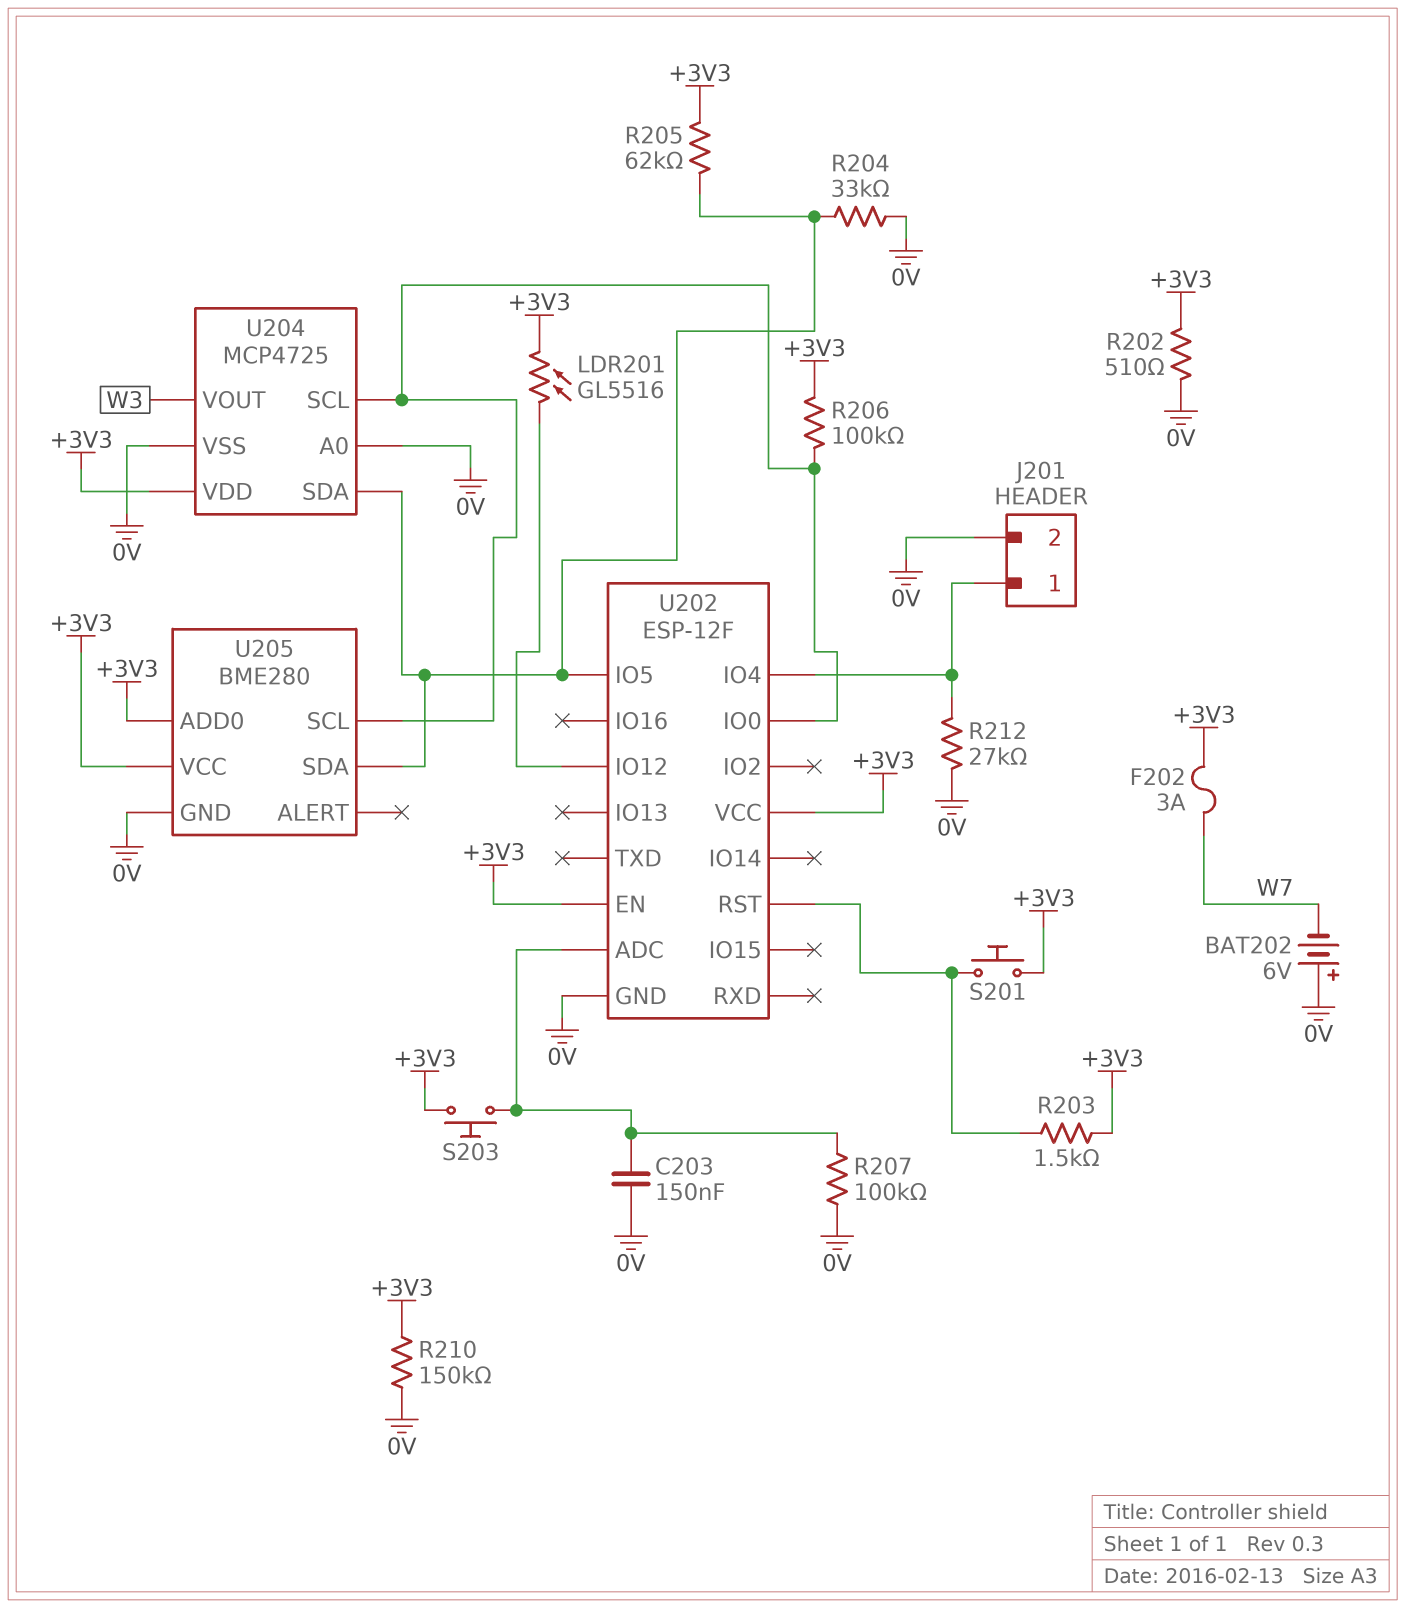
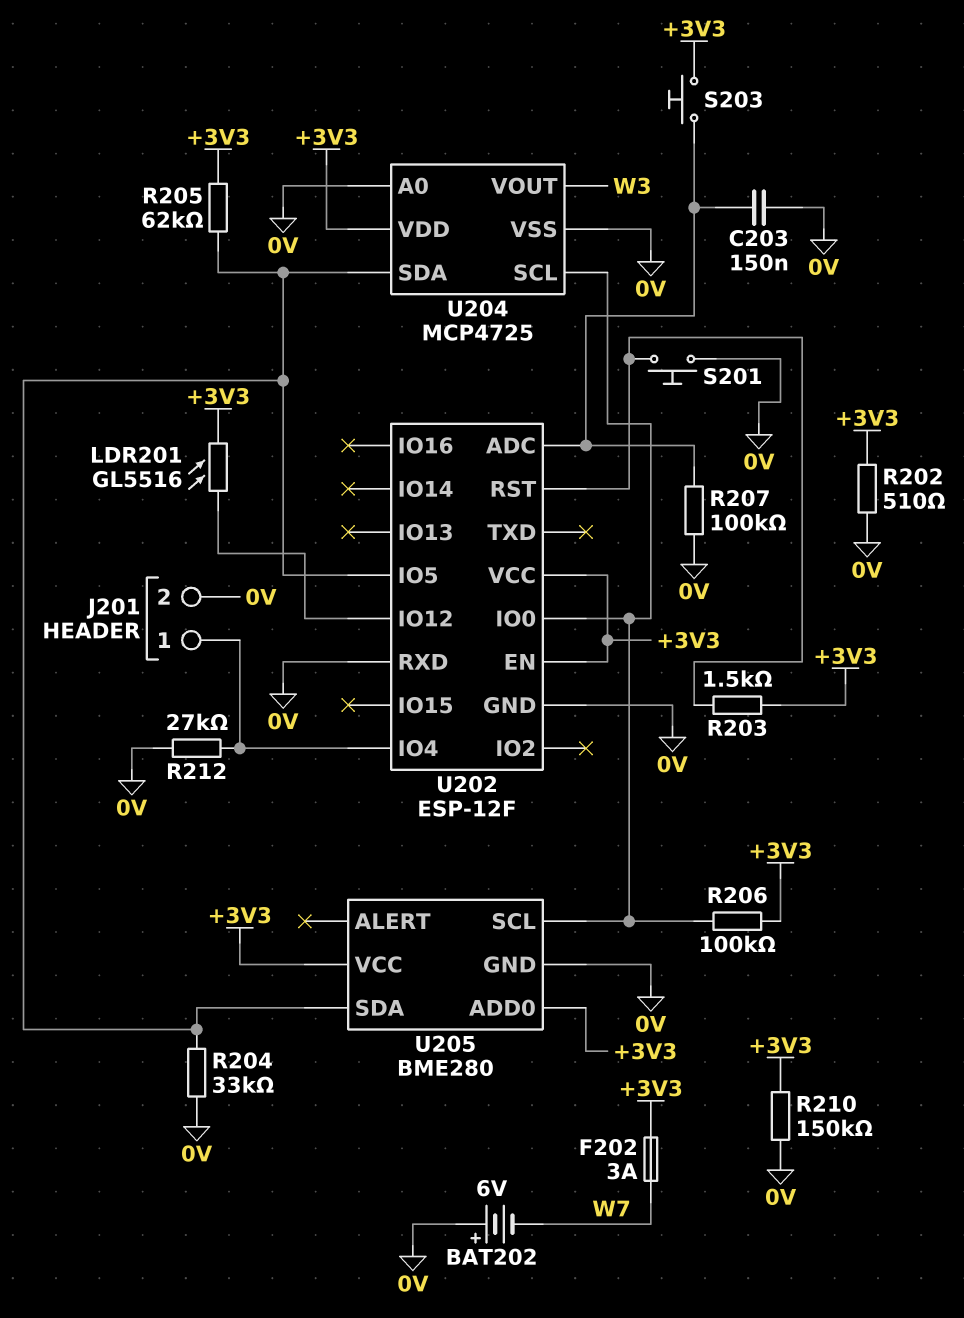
S201: button (+3V3, U202/RST) -> button (0V, U202/RST)
U202 pin RXD: none -> 0V

